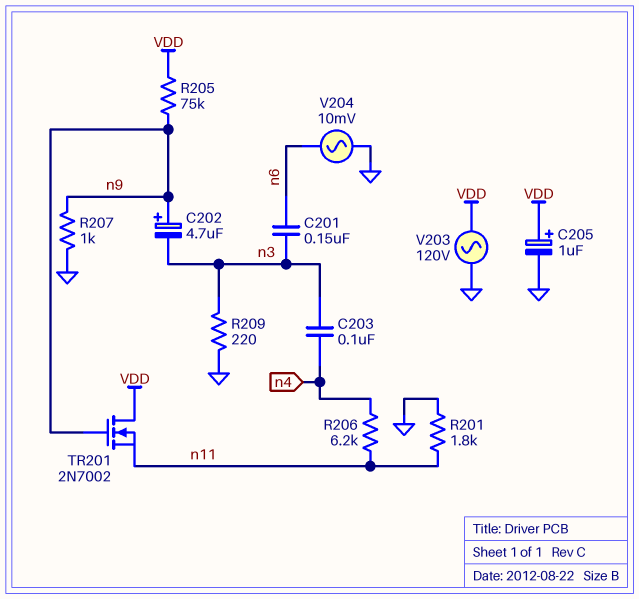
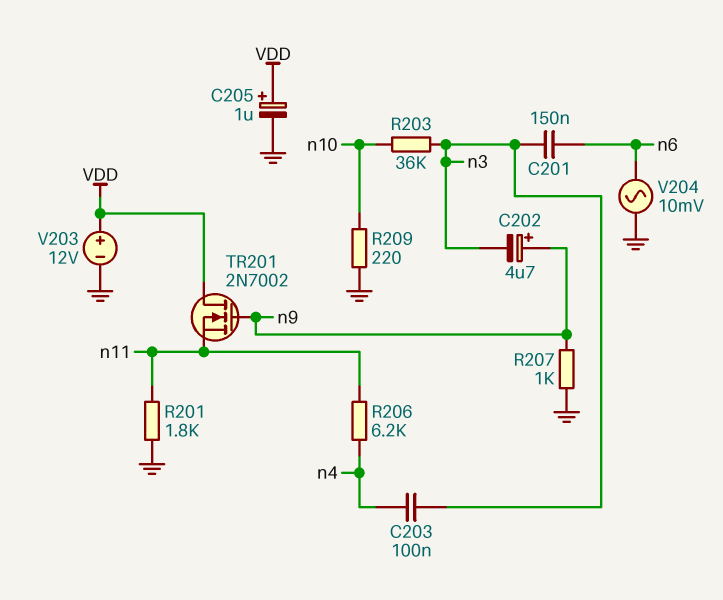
R203: none -> 36k (n3, n10)
R205: 75k (VDD, n9) -> none
R209: 220 (GND, n3) -> 220 (GND, n10)
V203: AC 120V (GND, VDD) -> 12V (plus VDD, minus GND)

